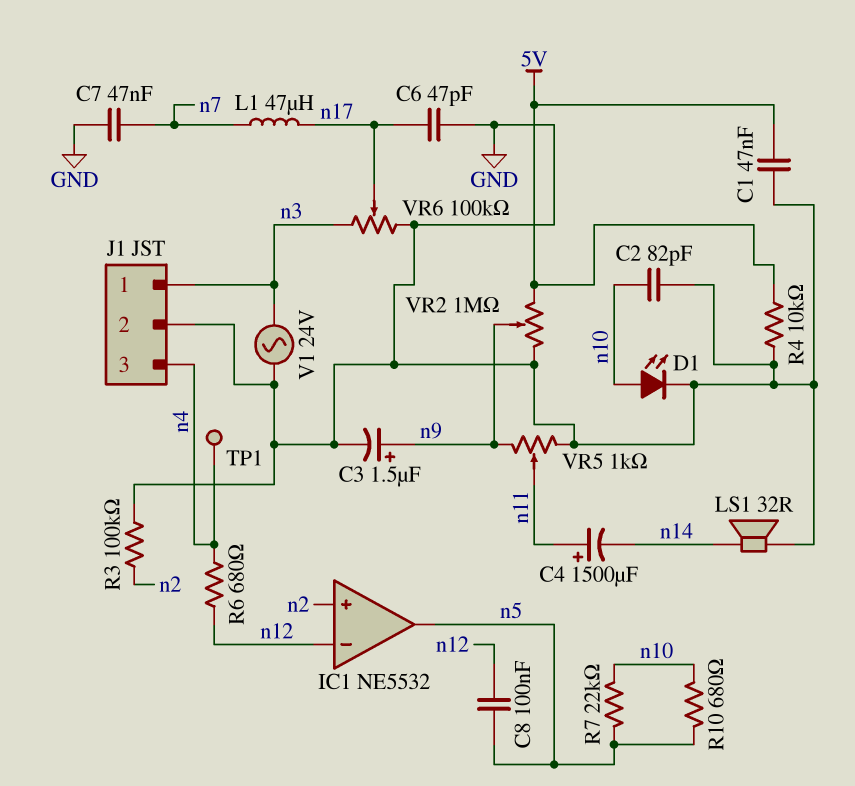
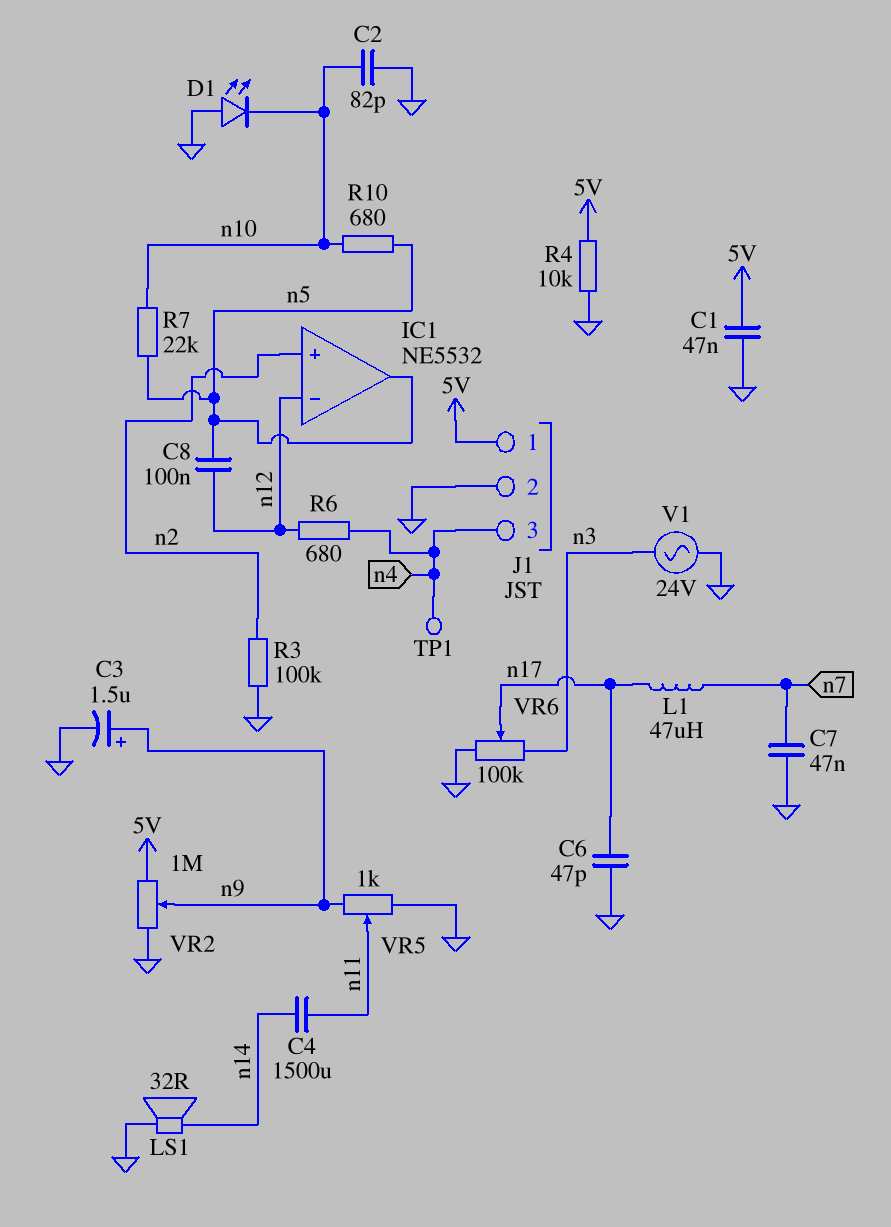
C4: 1500uF (plus n11, minus n14) -> 1500uF (n11, n14)
D1: LED (A n10, K GND) -> LED (A GND, K n10)
J1 pin 1: n3 -> 5V

